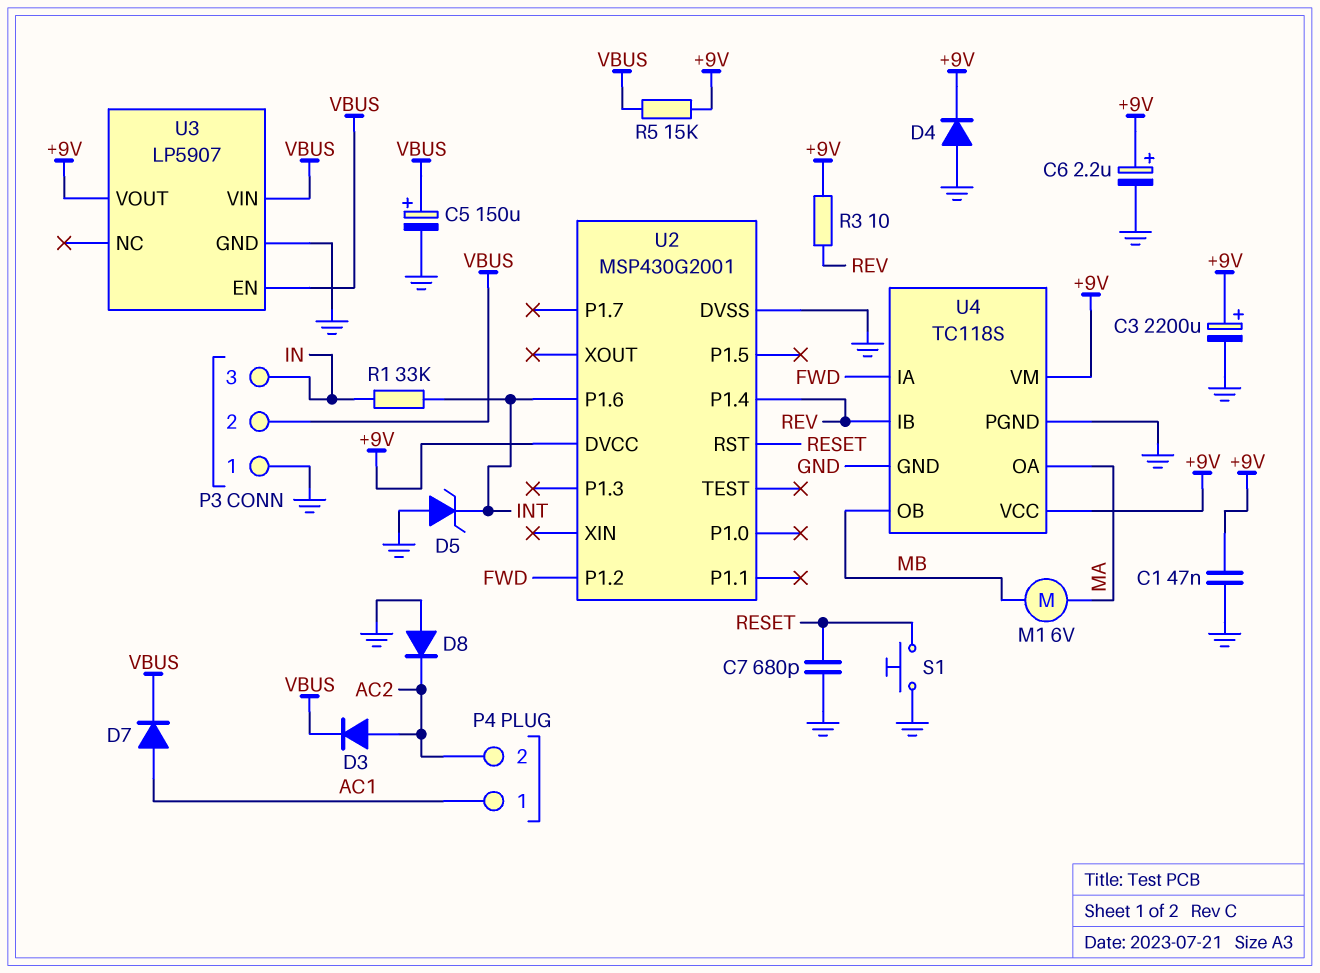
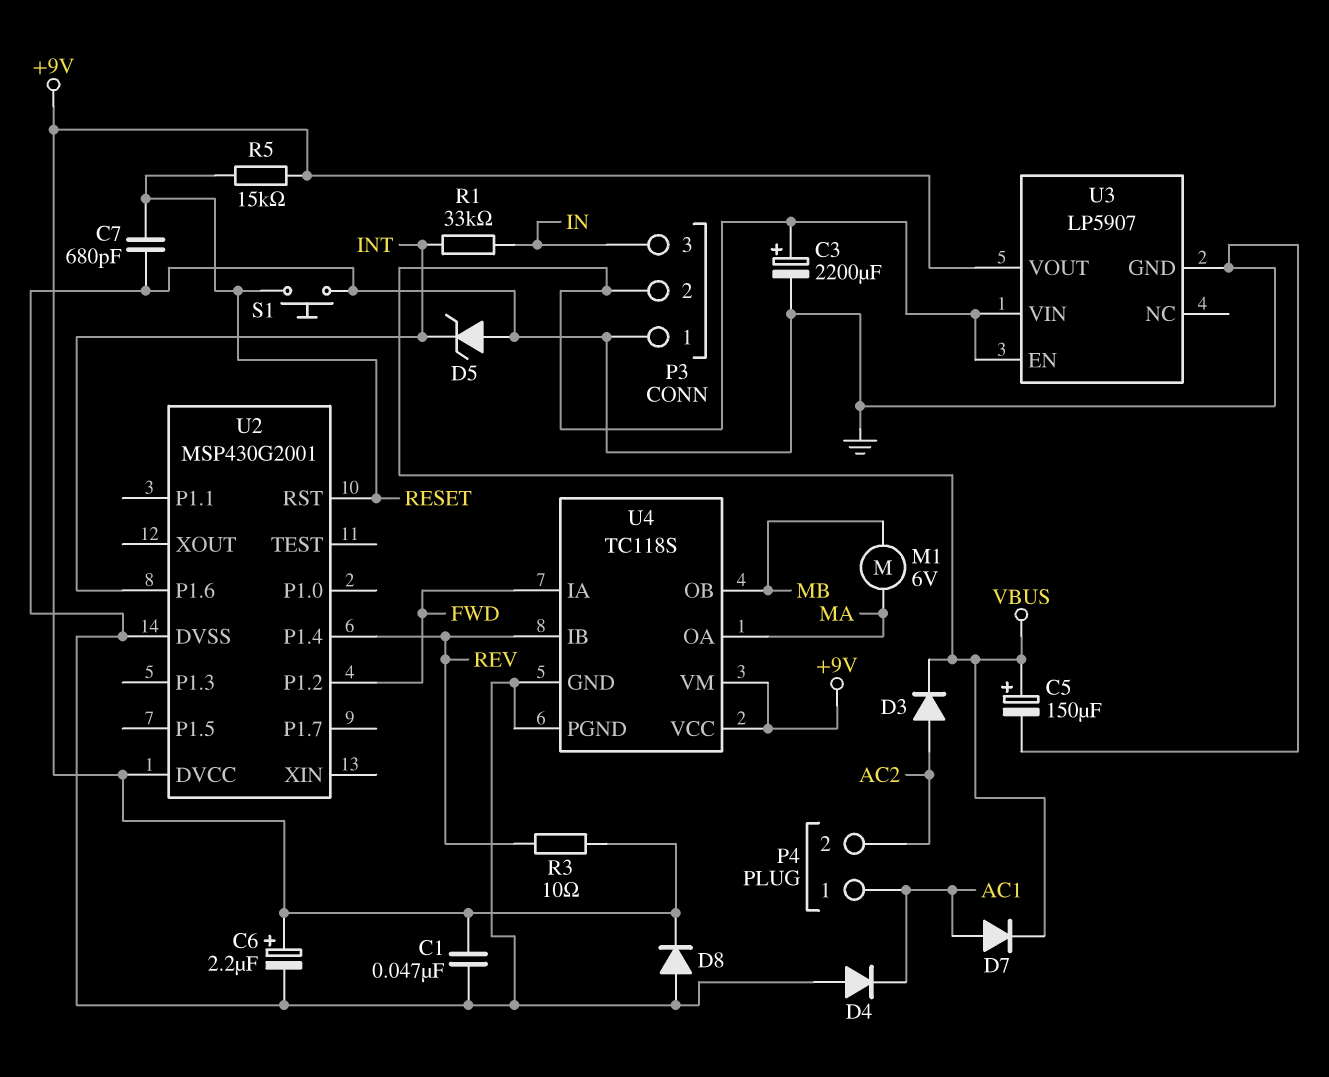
C3: 2200uF (plus +9V, minus GND) -> 2200uF (plus VBUS, minus GND)
D4: diode (A GND, K +9V) -> diode (A GND, K AC1)
D8: diode (A GND, K AC2) -> diode (A GND, K +9V)
R5: 15k (+9V, VBUS) -> 15k (+9V, RESET)

